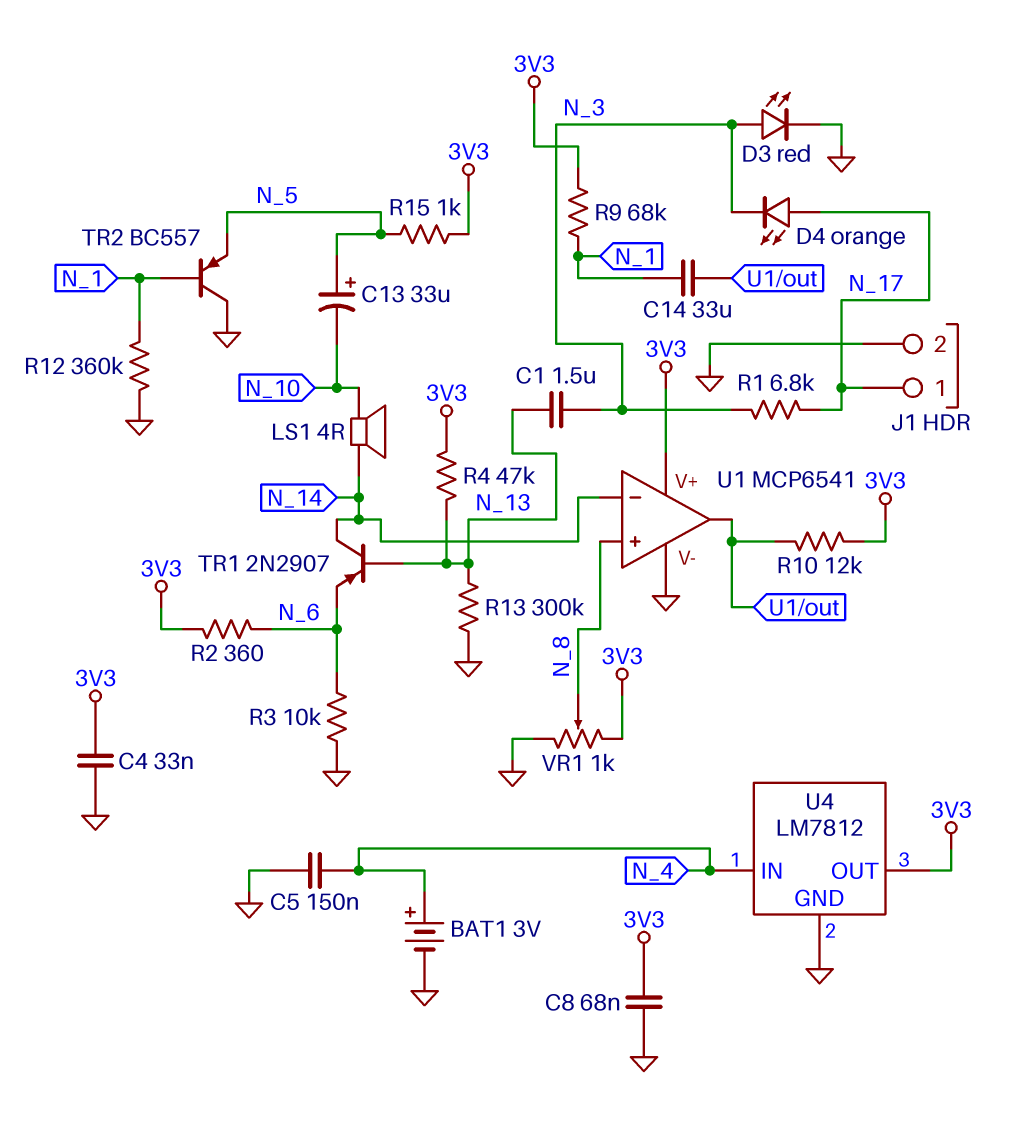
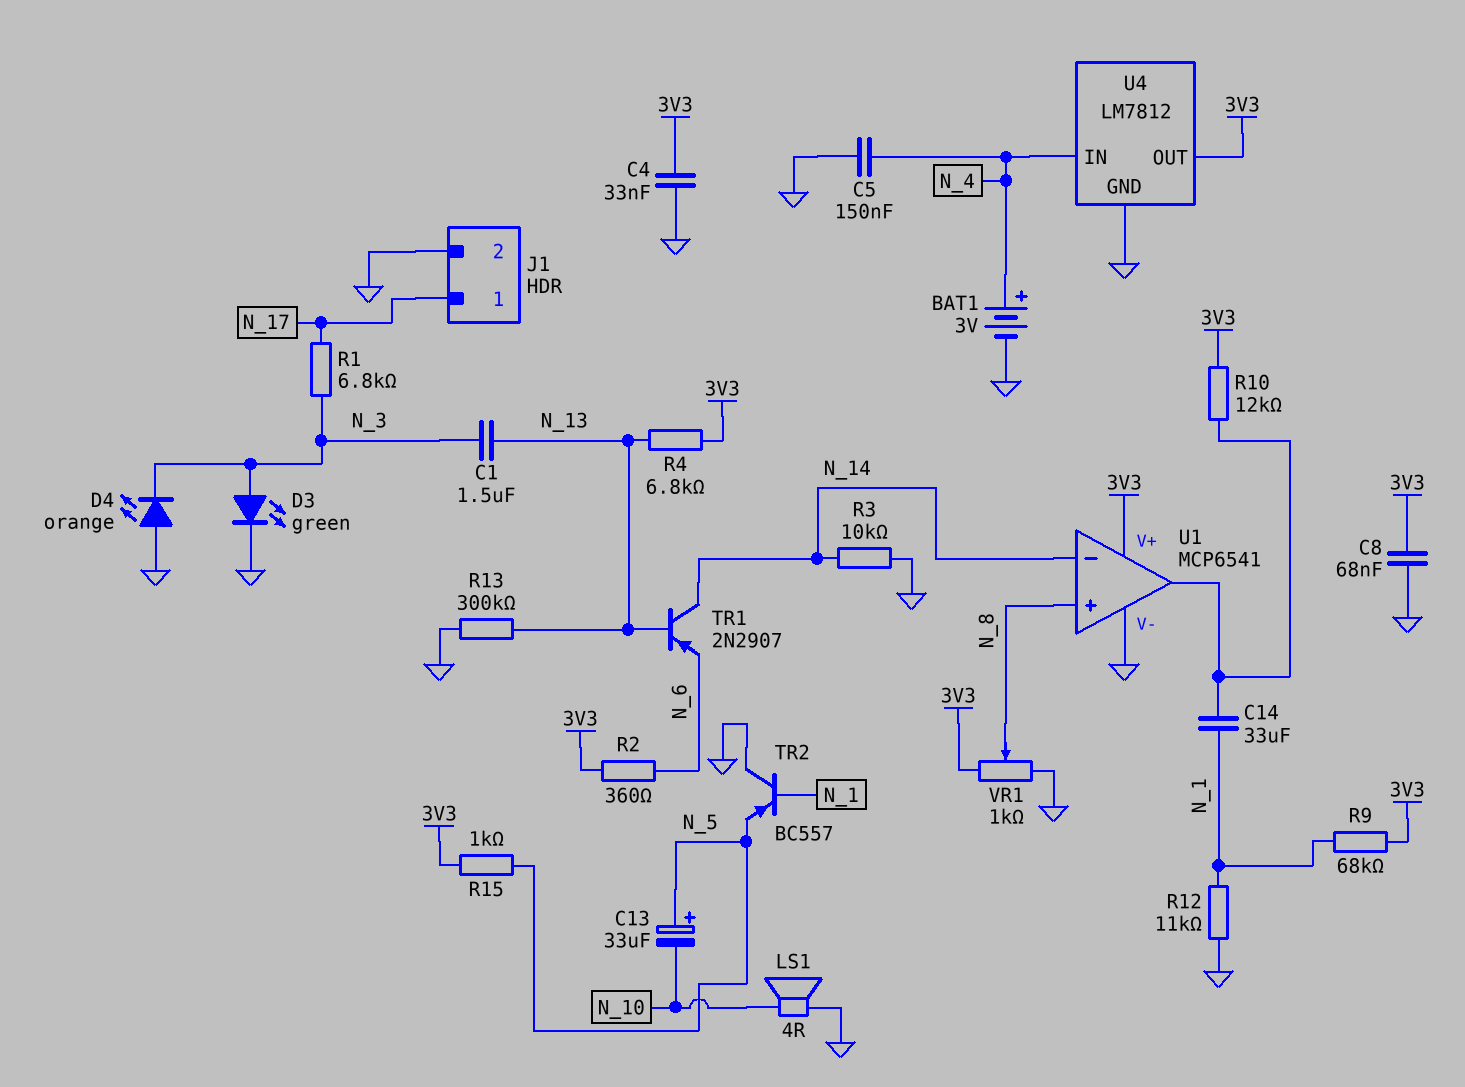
D3: LED red (A N_3, K GND) -> LED green (A N_3, K GND)
D4: LED orange (A N_17, K N_3) -> LED orange (A GND, K N_3)
LS1: speaker 4R (N_10, N_14) -> speaker 4R (GND, N_10)
R3: 10k (GND, N_6) -> 10k (GND, N_14)
R4: 47k (3V3, N_13) -> 6.8k (3V3, N_13)
R12: 360k (GND, N_1) -> 11k (GND, N_1)

